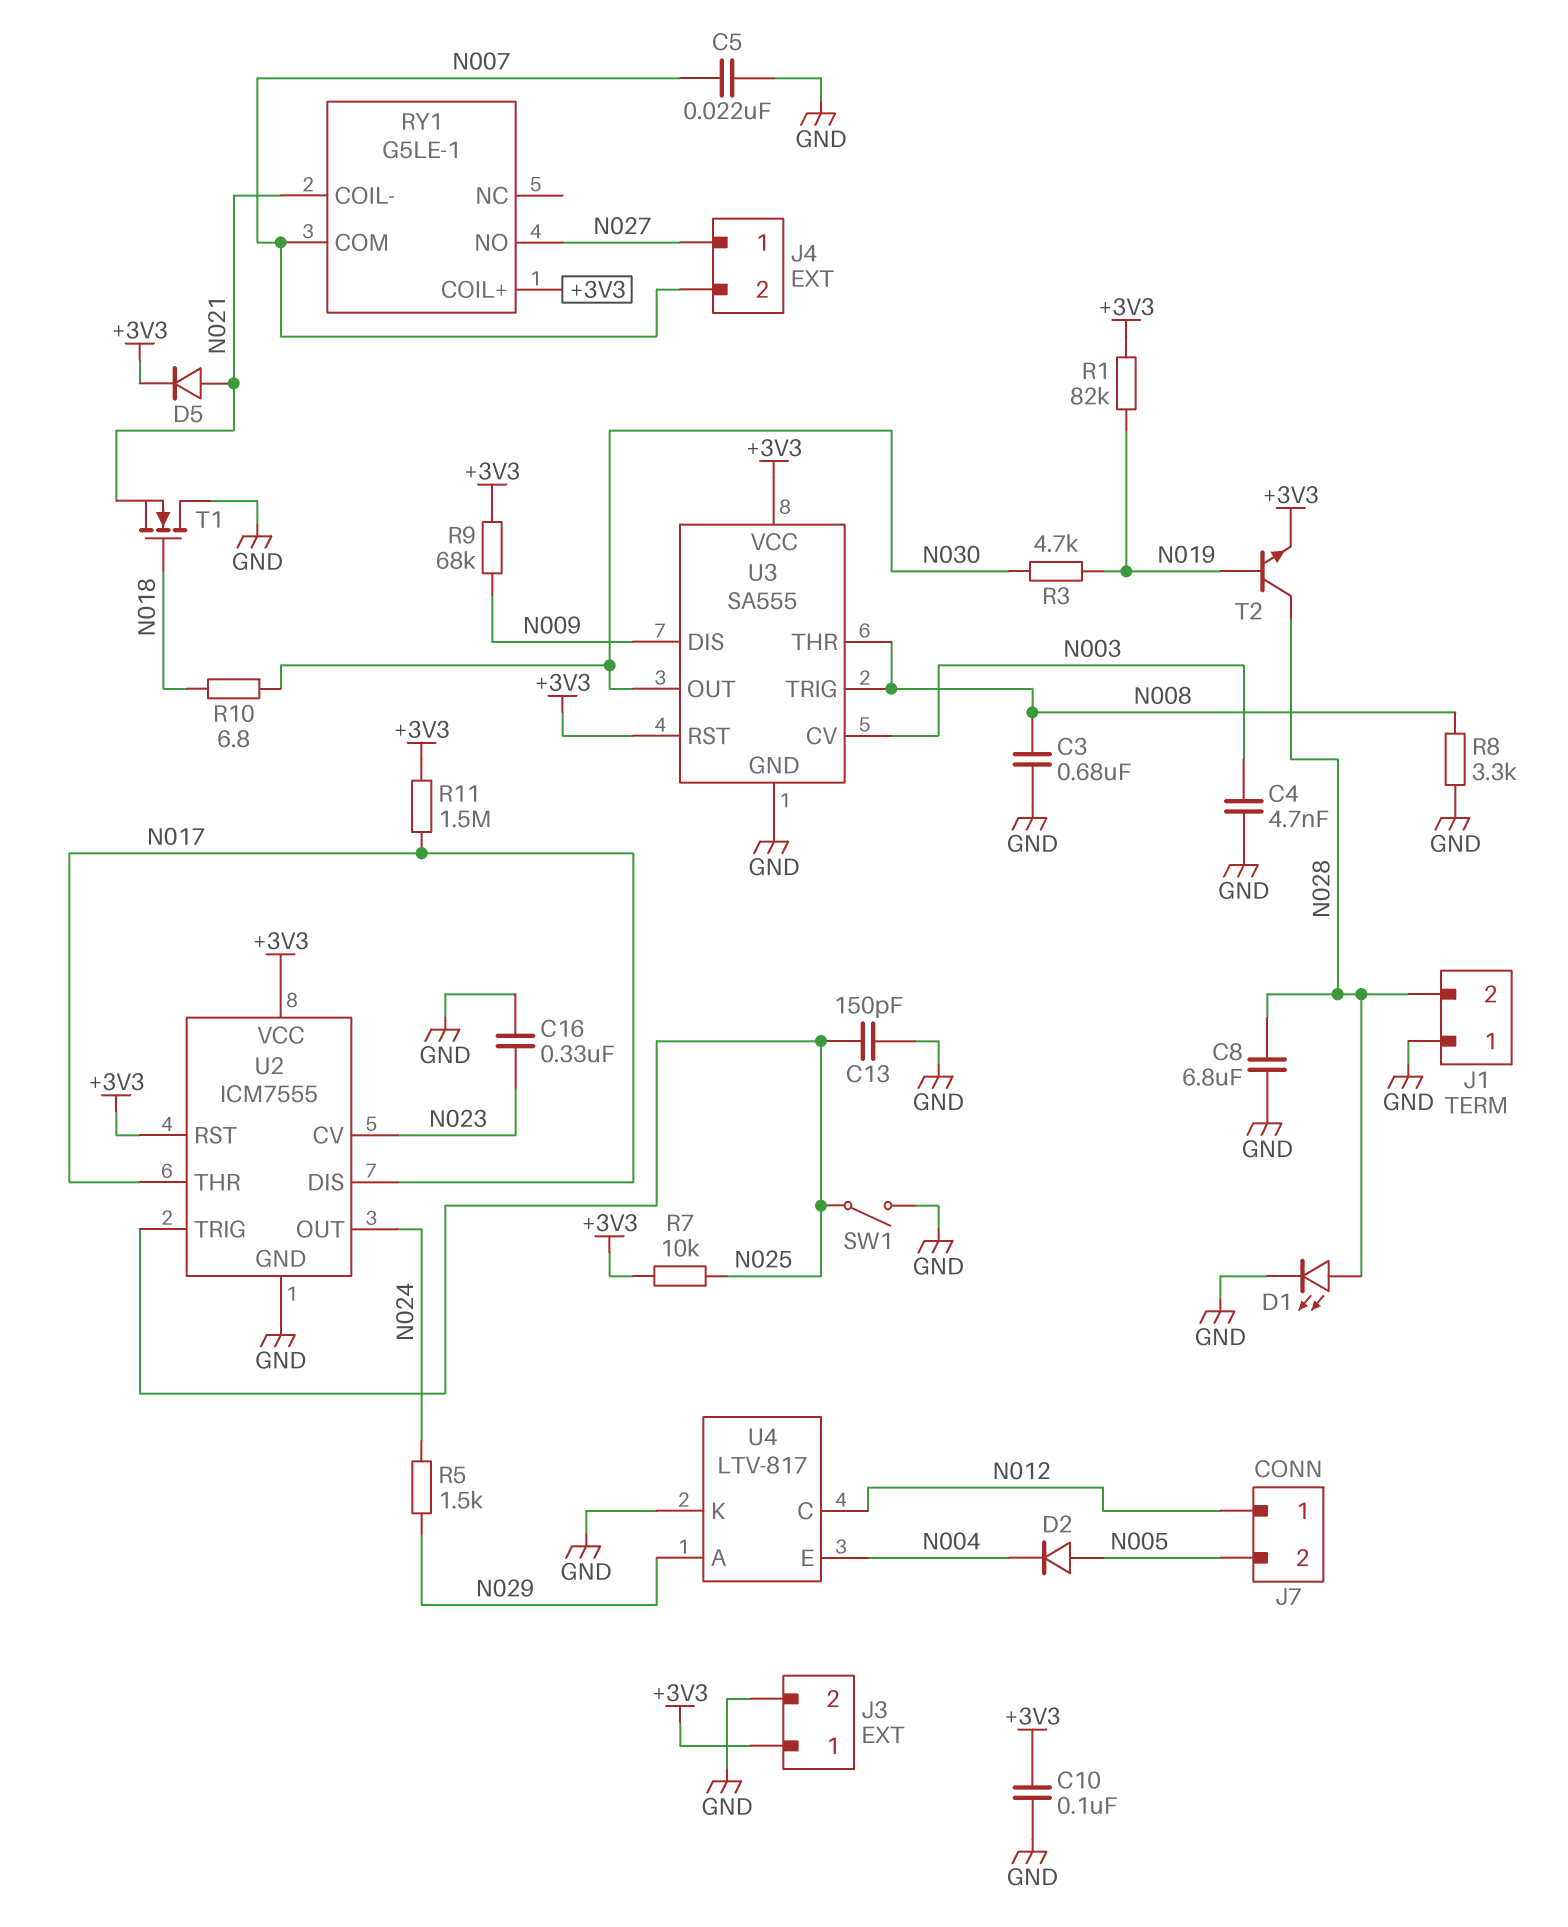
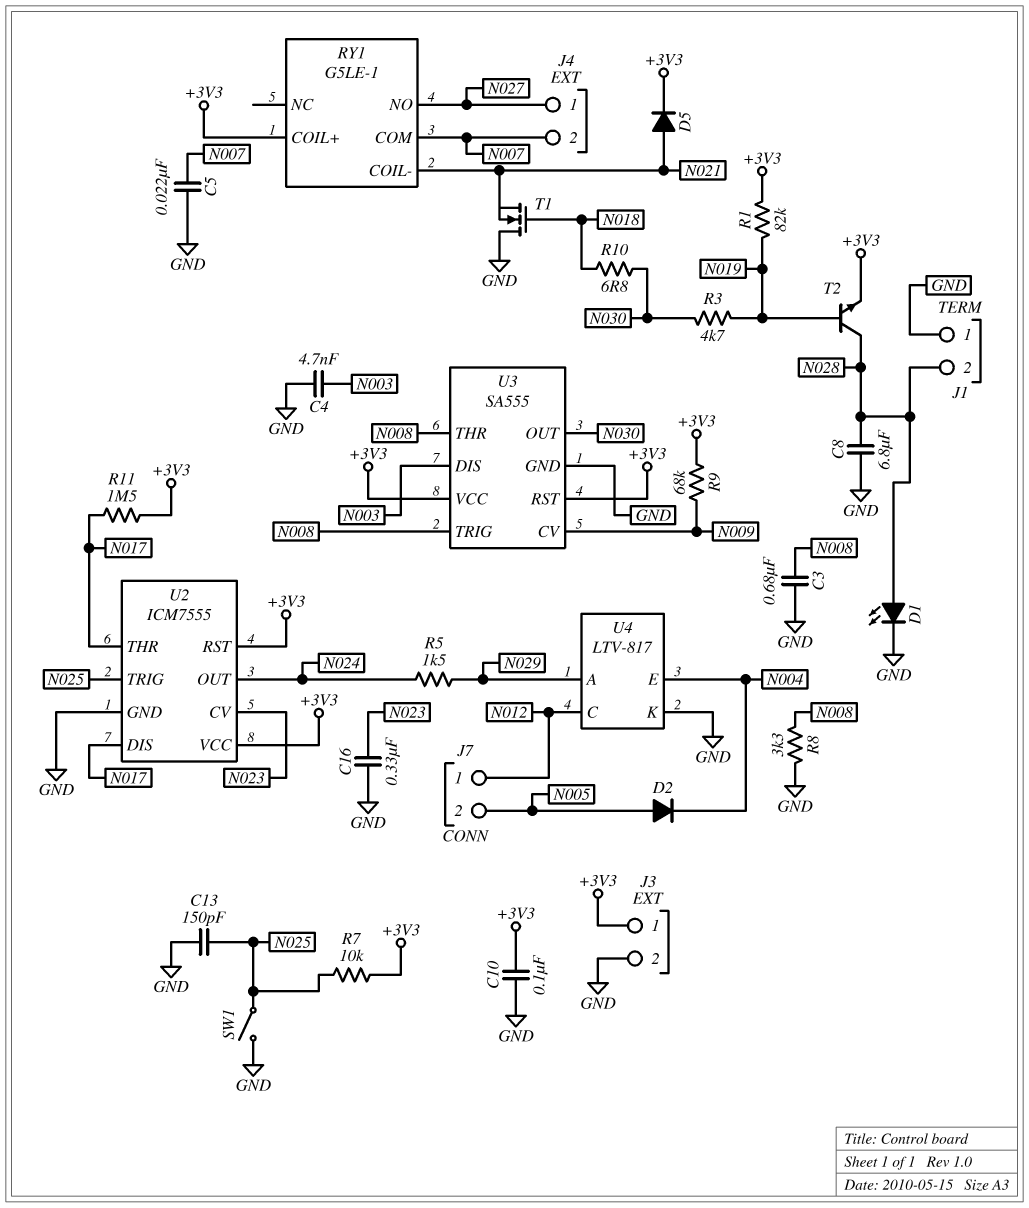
U3 pin CV: N003 -> N009
U3 pin DIS: N009 -> N003

